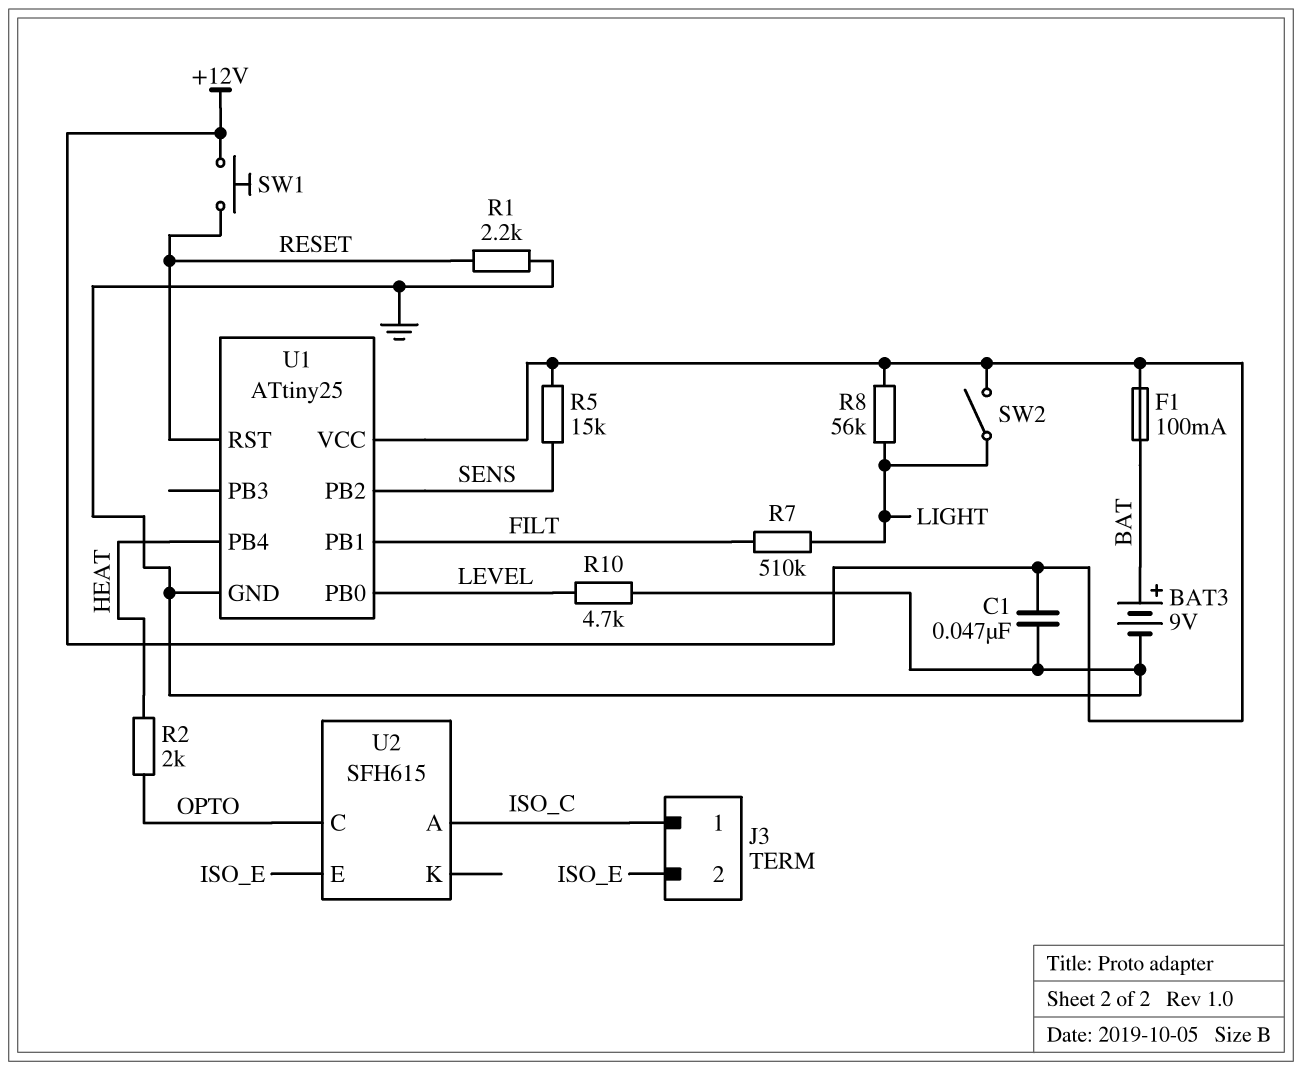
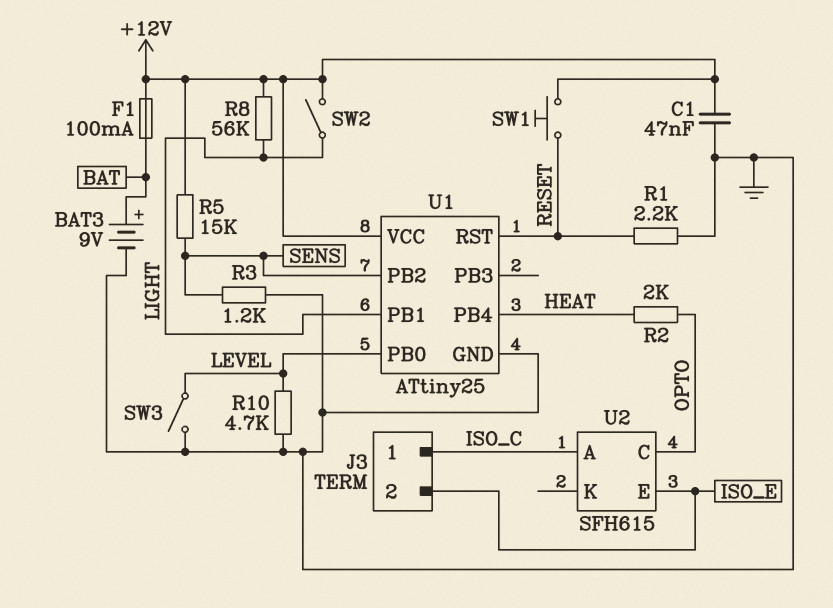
R3: none -> 1.2k (GND, SENS)
R7: 510k (FILT, LIGHT) -> none
SW3: none -> switch (GND, LEVEL)
U1 pin PB1: FILT -> LIGHT

